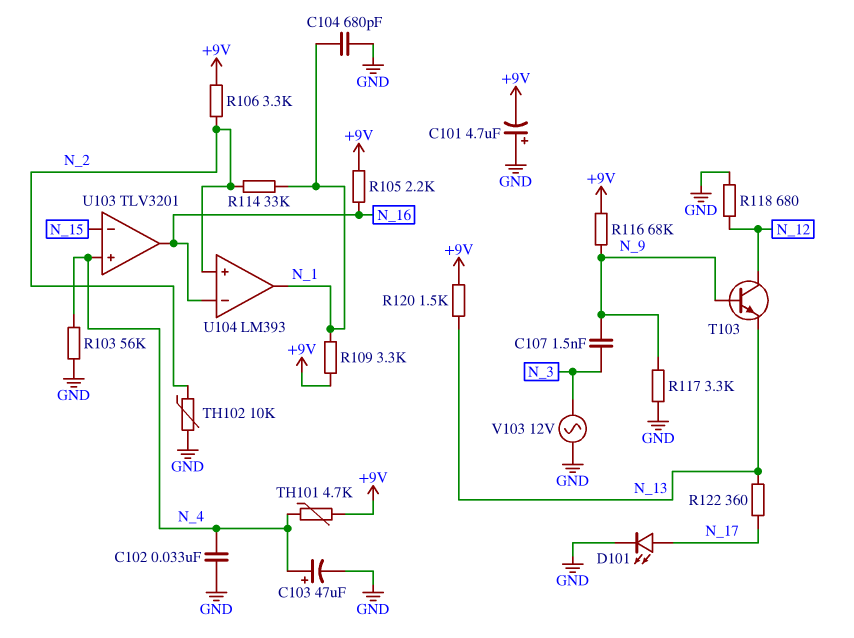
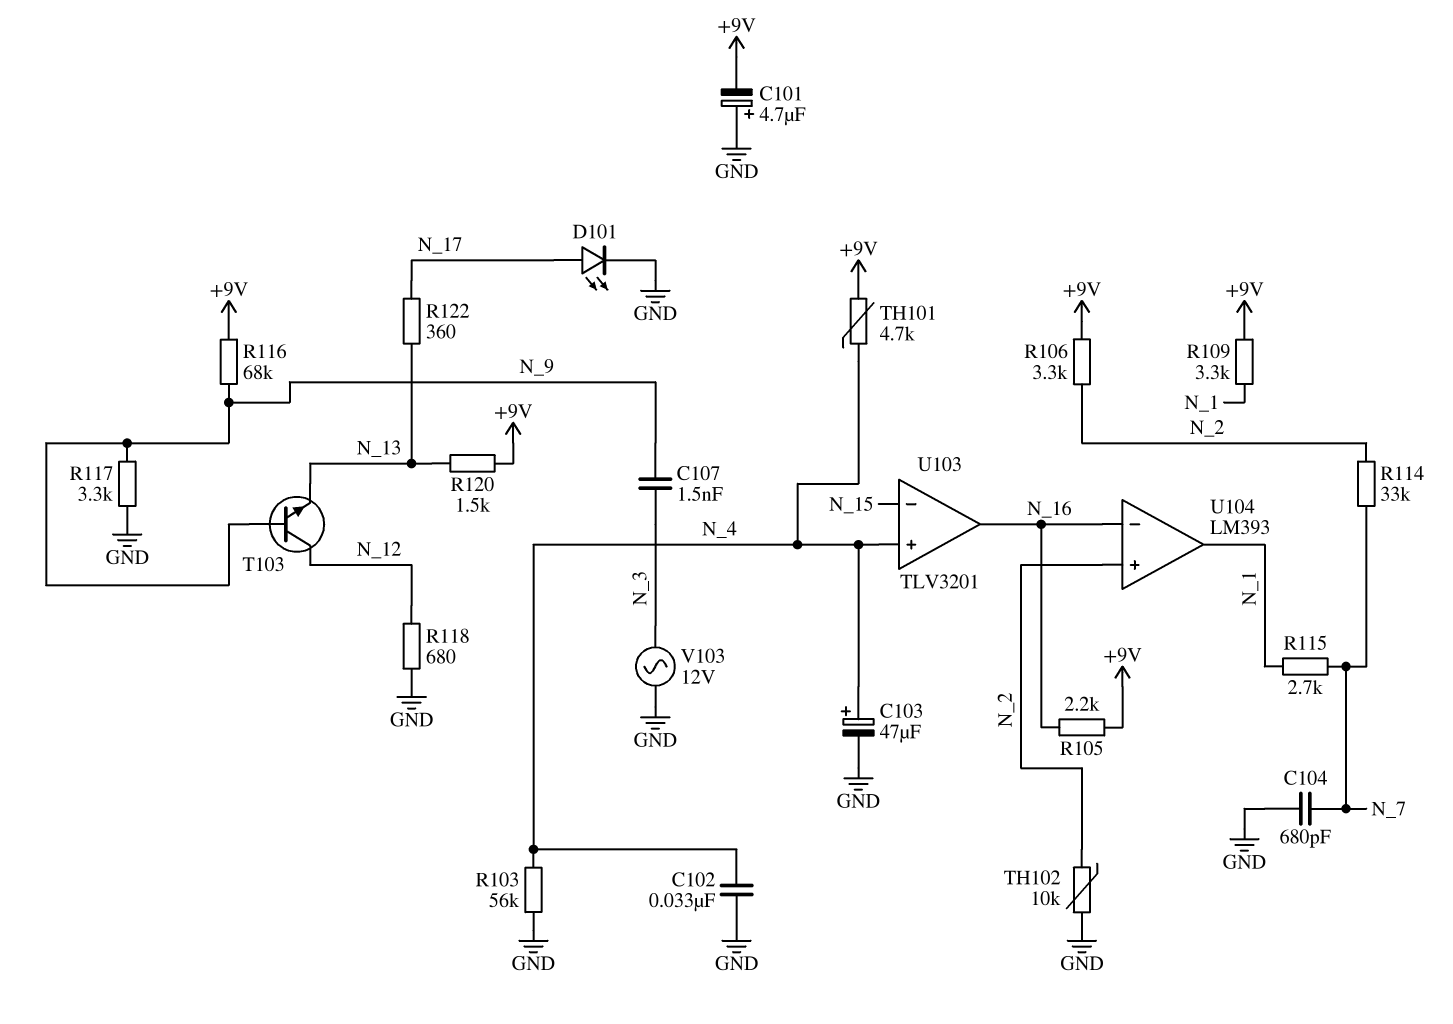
C104: 680pF (GND, N_1) -> 680pF (GND, N_7)
R114: 33k (N_1, N_2) -> 33k (N_2, N_7)
R115: none -> 2.7k (N_1, N_7)

